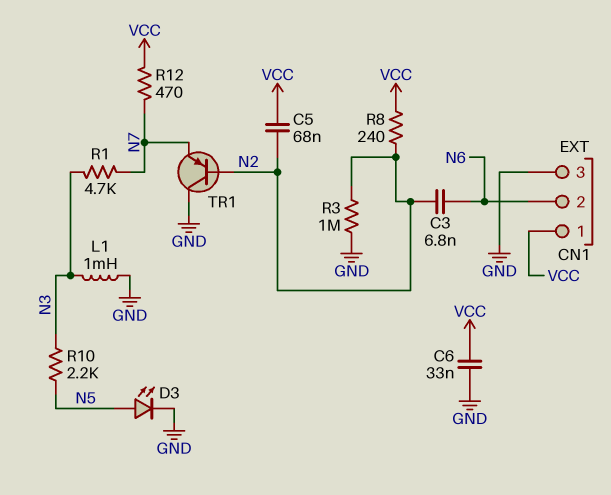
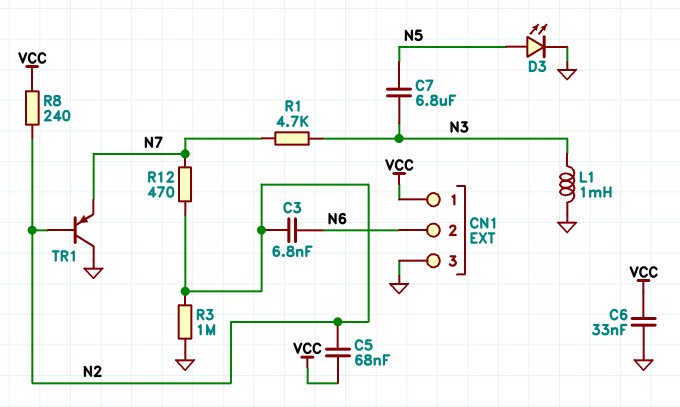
C7: none -> 6.8uF (N3, N5)
R10: 2.2k (N3, N5) -> none
R12: 470 (N7, VCC) -> 470 (N2, N7)

